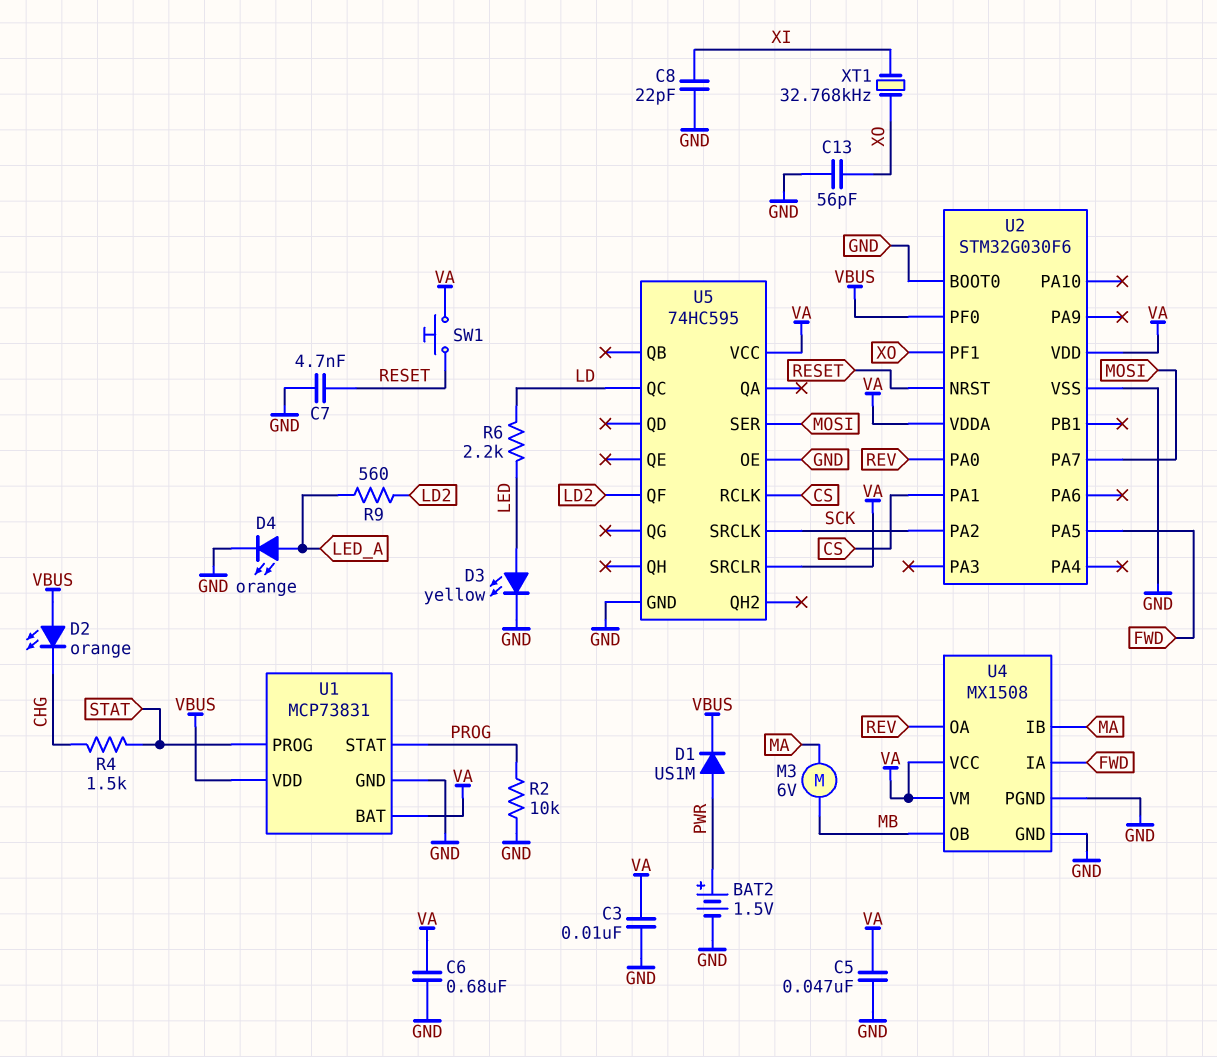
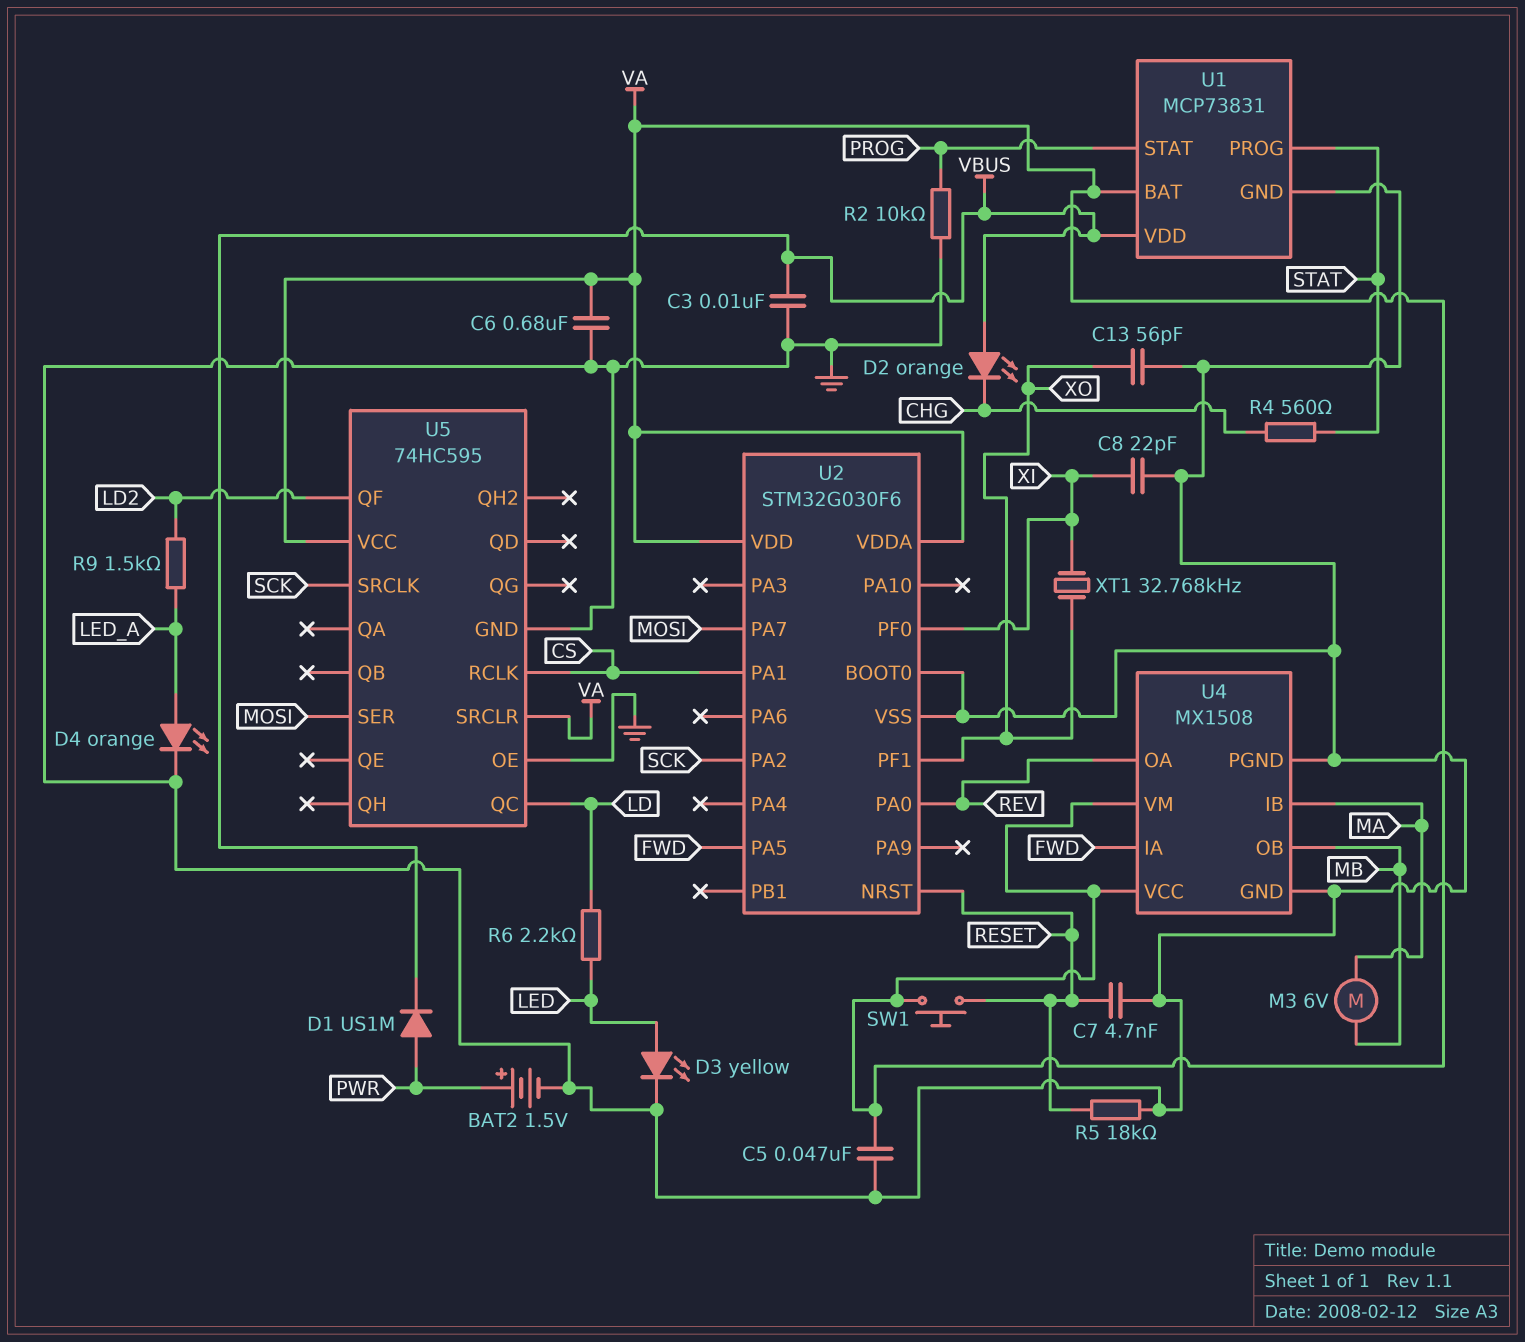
C3: 10nF (GND, VA) -> 10nF (GND, VBUS)
R4: 1.5k (CHG, STAT) -> 560 (CHG, STAT)
R5: none -> 18k (GND, RESET)
R9: 560 (LD2, LED_A) -> 1.5k (LD2, LED_A)
U2 pin PF0: VBUS -> XI

